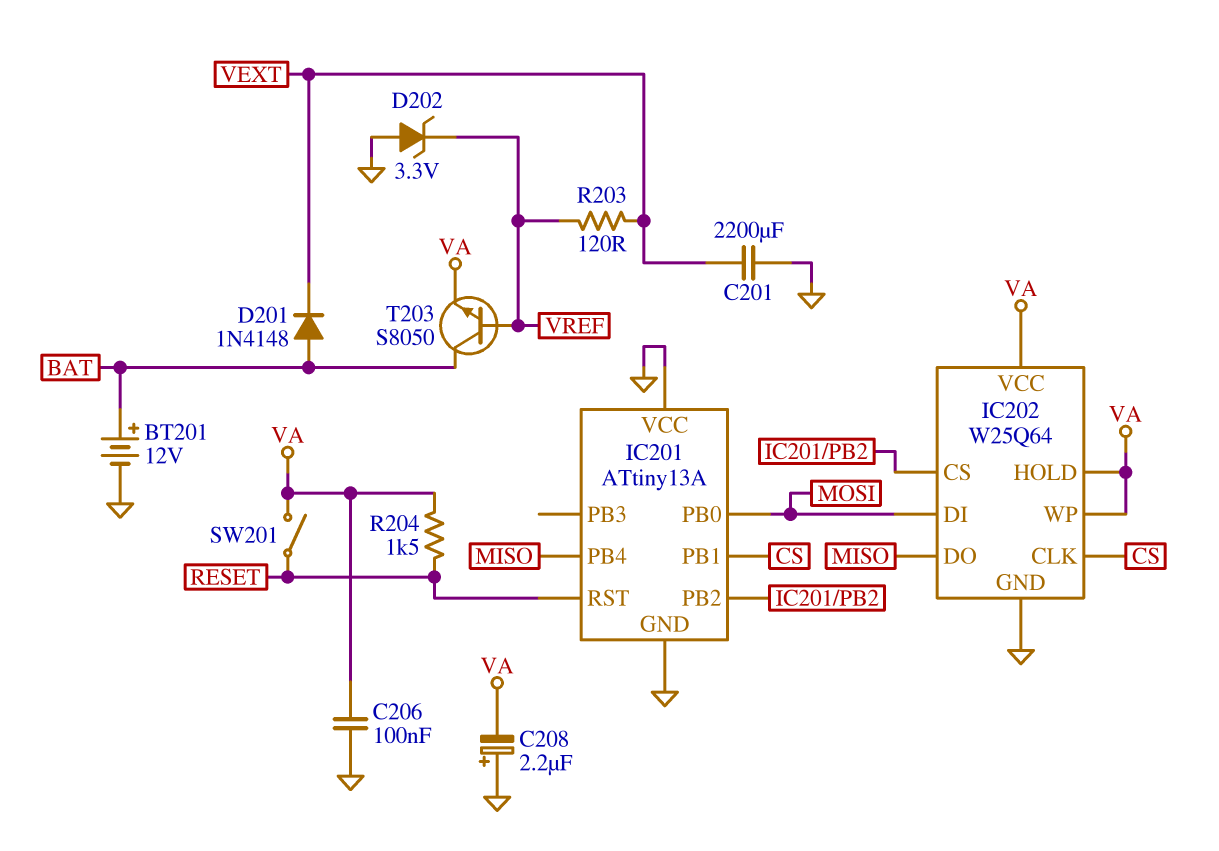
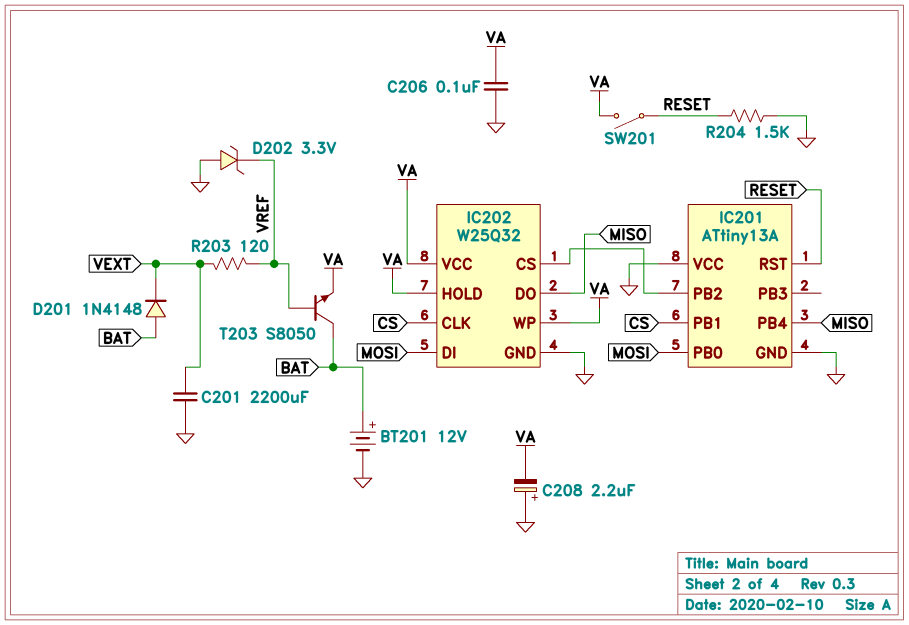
IC202: W25Q64 -> W25Q32
R204: 1.5k (RESET, VA) -> 1.5k (GND, RESET)

